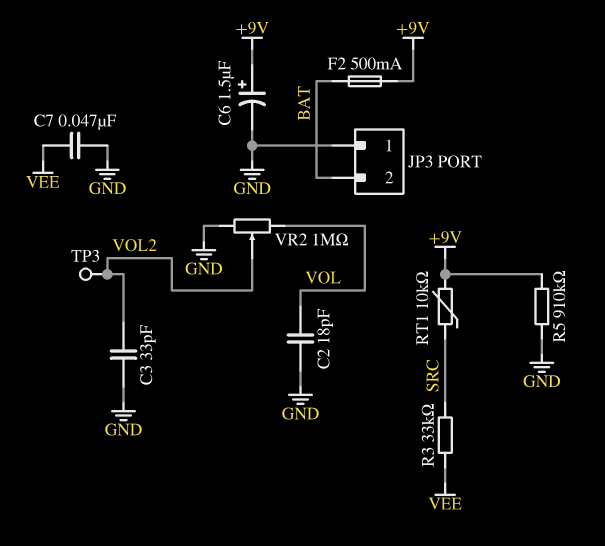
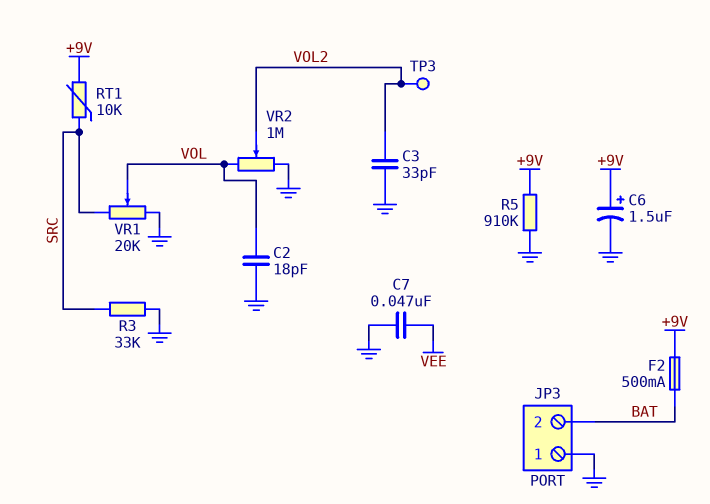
R3: 33k (SRC, VEE) -> 33k (GND, SRC)
VR1: none -> 20k (GND, SRC, wiper VOL)

